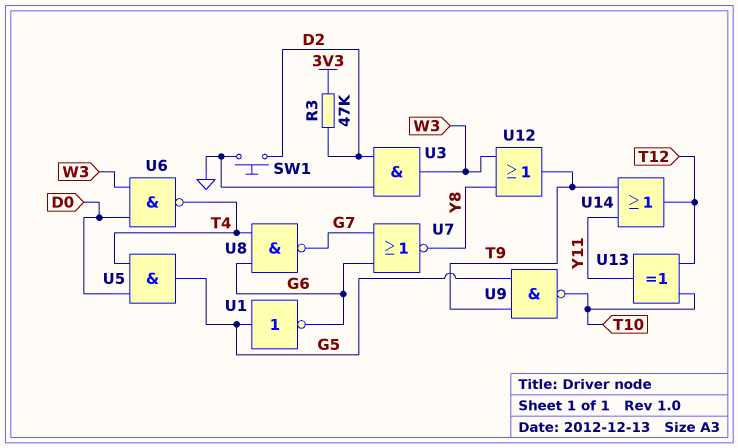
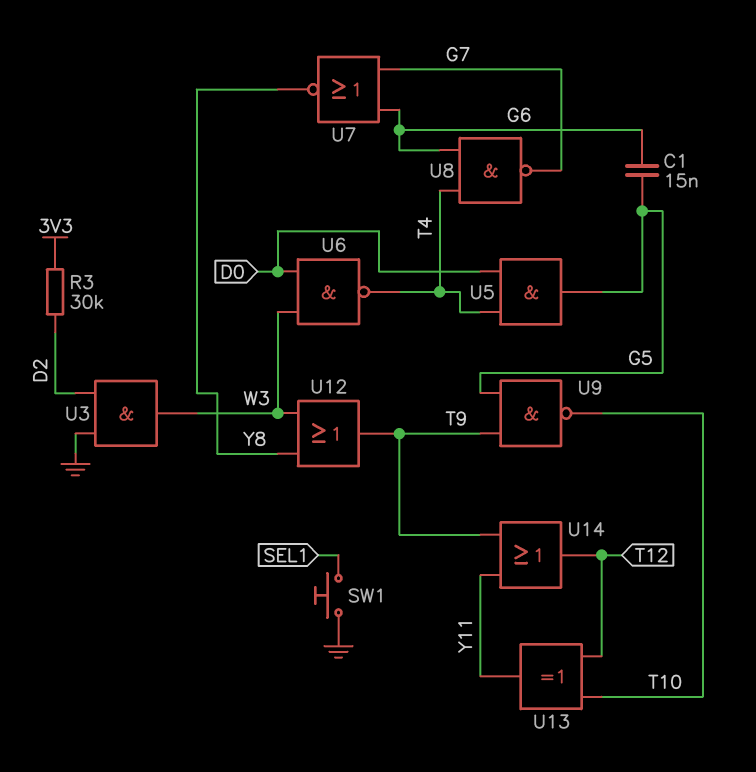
C1: none -> 15nF (G5, G6)
R3: 47k (3V3, D2) -> 30k (3V3, D2)
SW1: button (D2, GND) -> button (GND, SEL1)
U1: NOT (in G5, out G6) -> none

